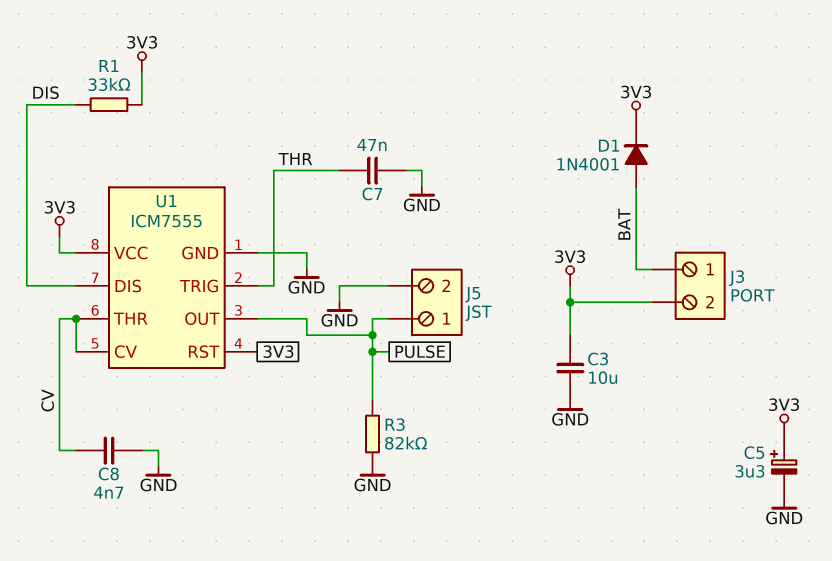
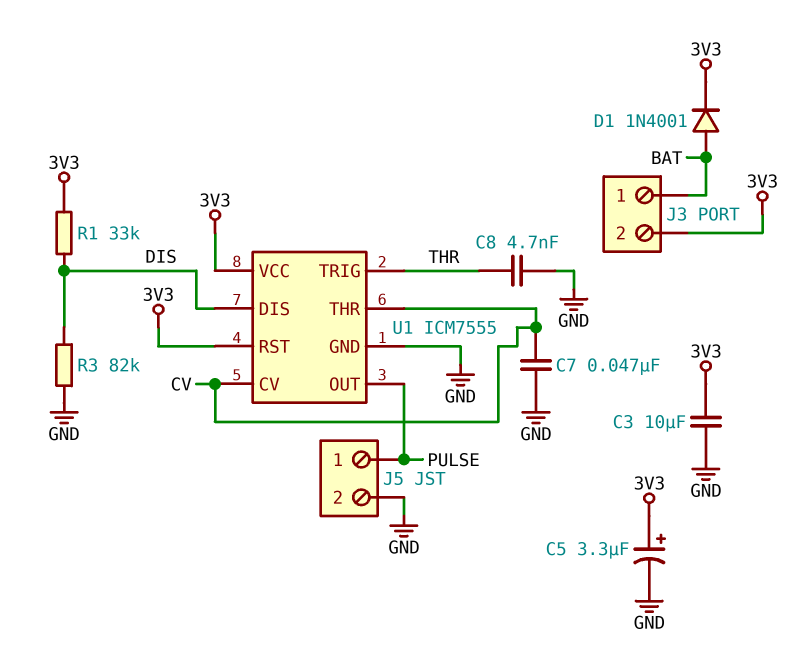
C7: 47nF (GND, THR) -> 47nF (CV, GND)
C8: 4.7nF (CV, GND) -> 4.7nF (GND, THR)
R3: 82k (GND, PULSE) -> 82k (DIS, GND)

